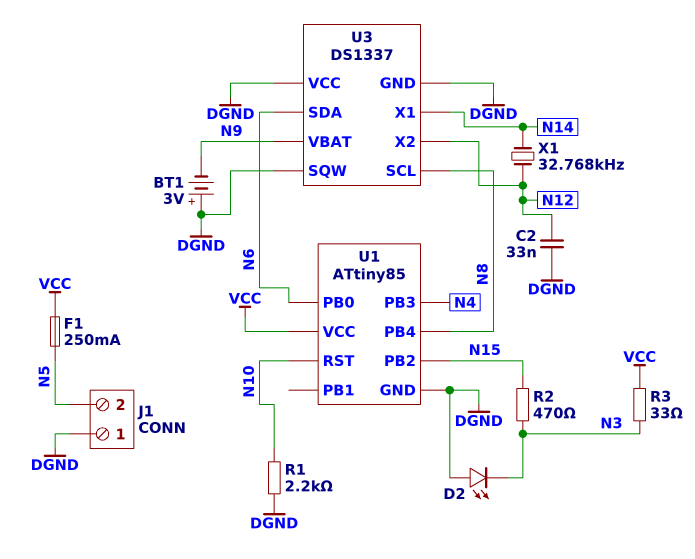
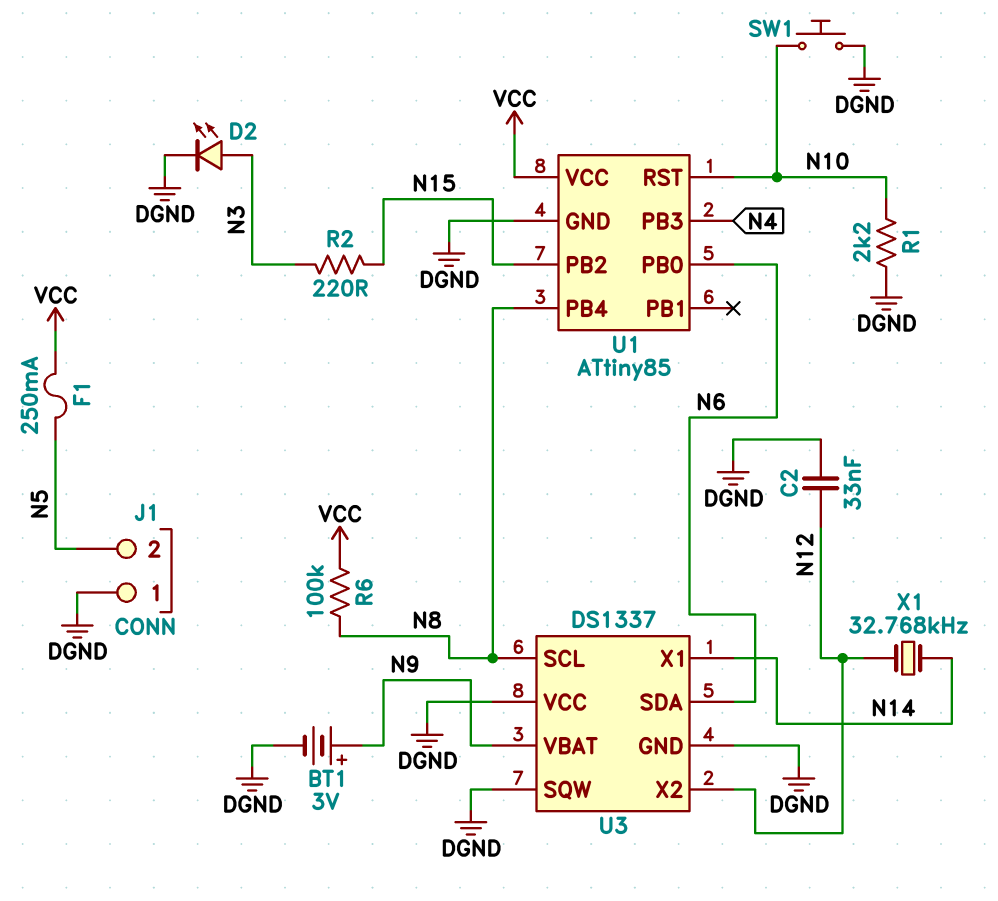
BT1: 3V (plus DGND, minus N9) -> 3V (plus N9, minus DGND)
D2: LED (A DGND, K N3) -> LED (A N3, K DGND)
R2: 470 (N3, N15) -> 220 (N3, N15)
R3: 33 (N3, VCC) -> none
R6: none -> 100k (N8, VCC)
SW1: none -> button (DGND, N10)

